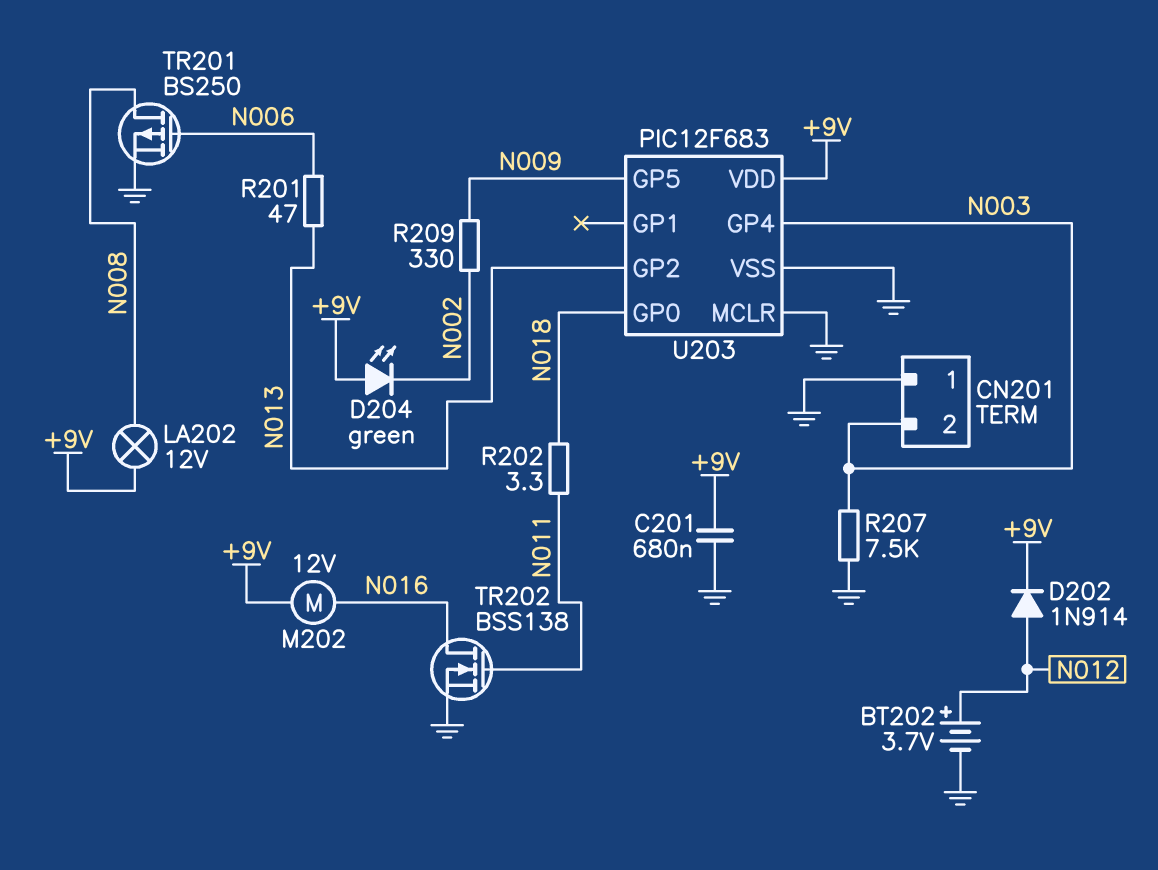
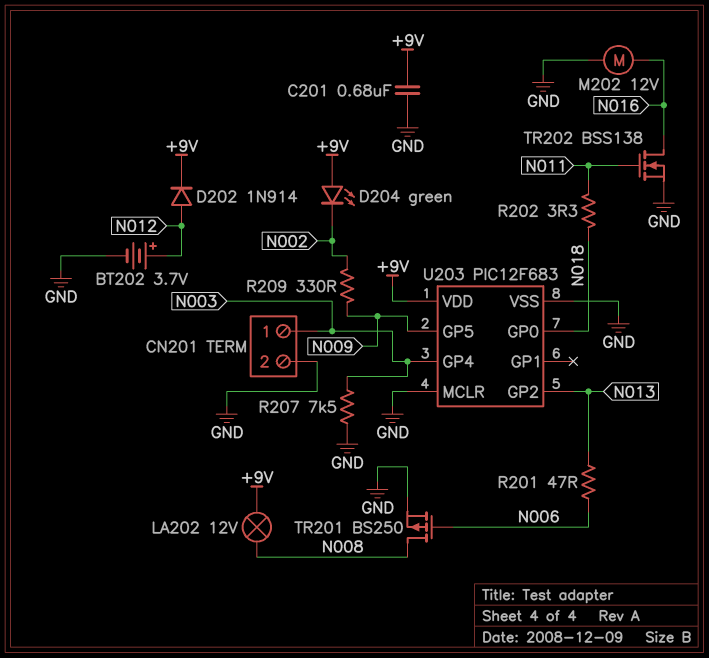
CN201 pin 1: GND -> N003
CN201 pin 2: N003 -> GND
M202: motor 12V (+9V, N016) -> motor 12V (GND, N016)

